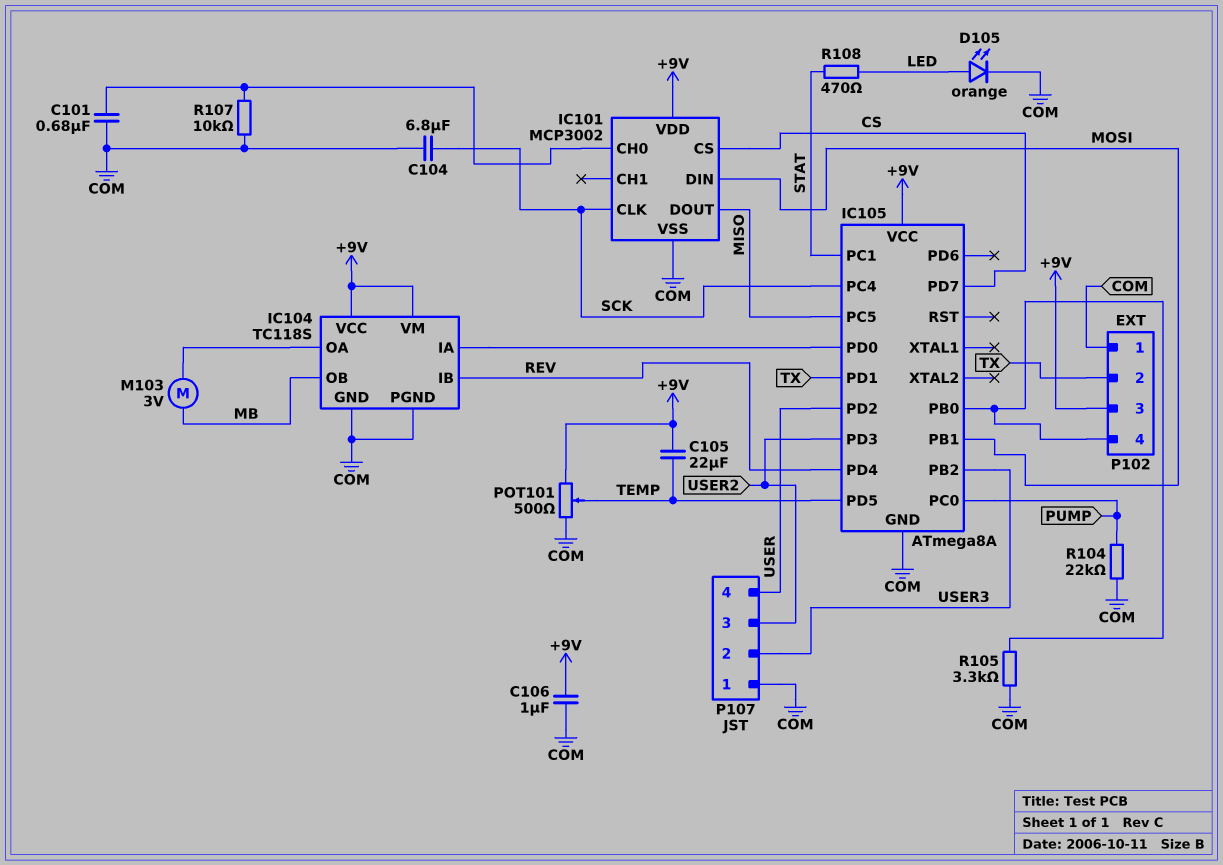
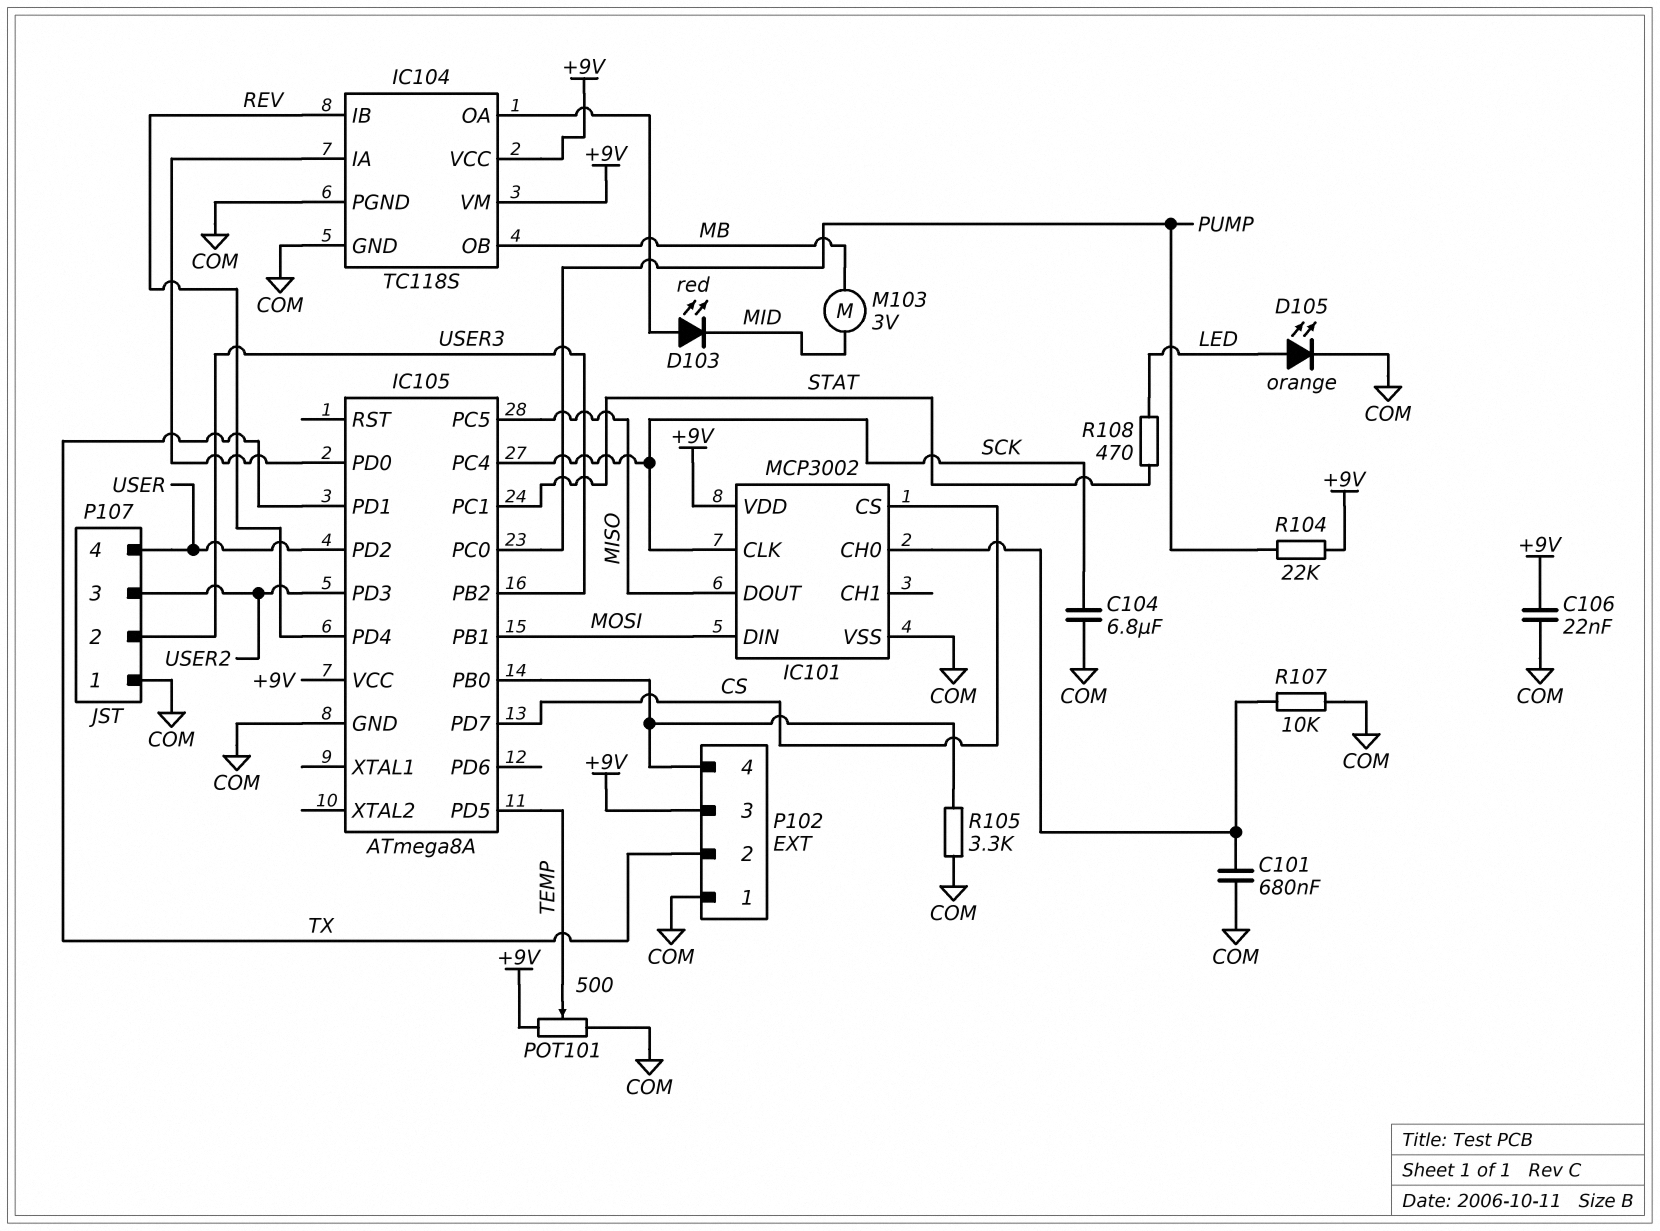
C105: 22uF (+9V, TEMP) -> none
C106: 1uF (+9V, COM) -> 22nF (+9V, COM)
D103: none -> LED red (A IC104/OA, K MID)
M103: motor 3V (IC104/OA, MB) -> motor 3V (MB, MID)
R104: 22k (COM, PUMP) -> 22k (+9V, PUMP)

